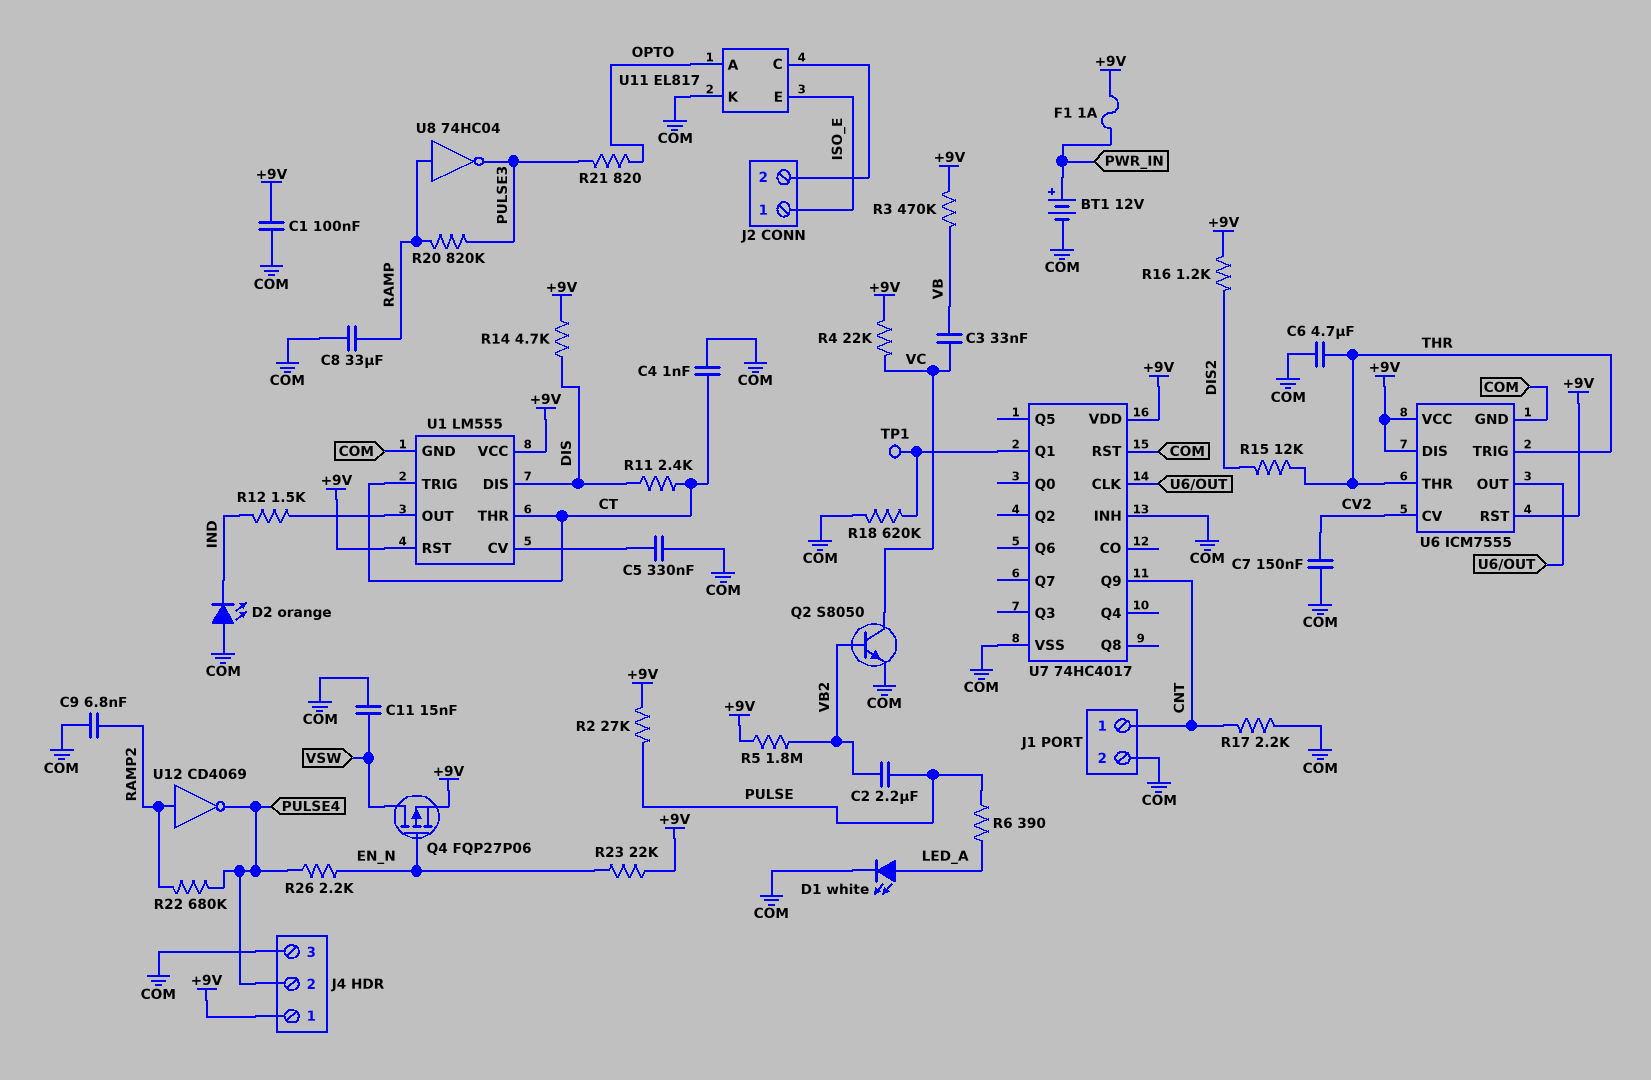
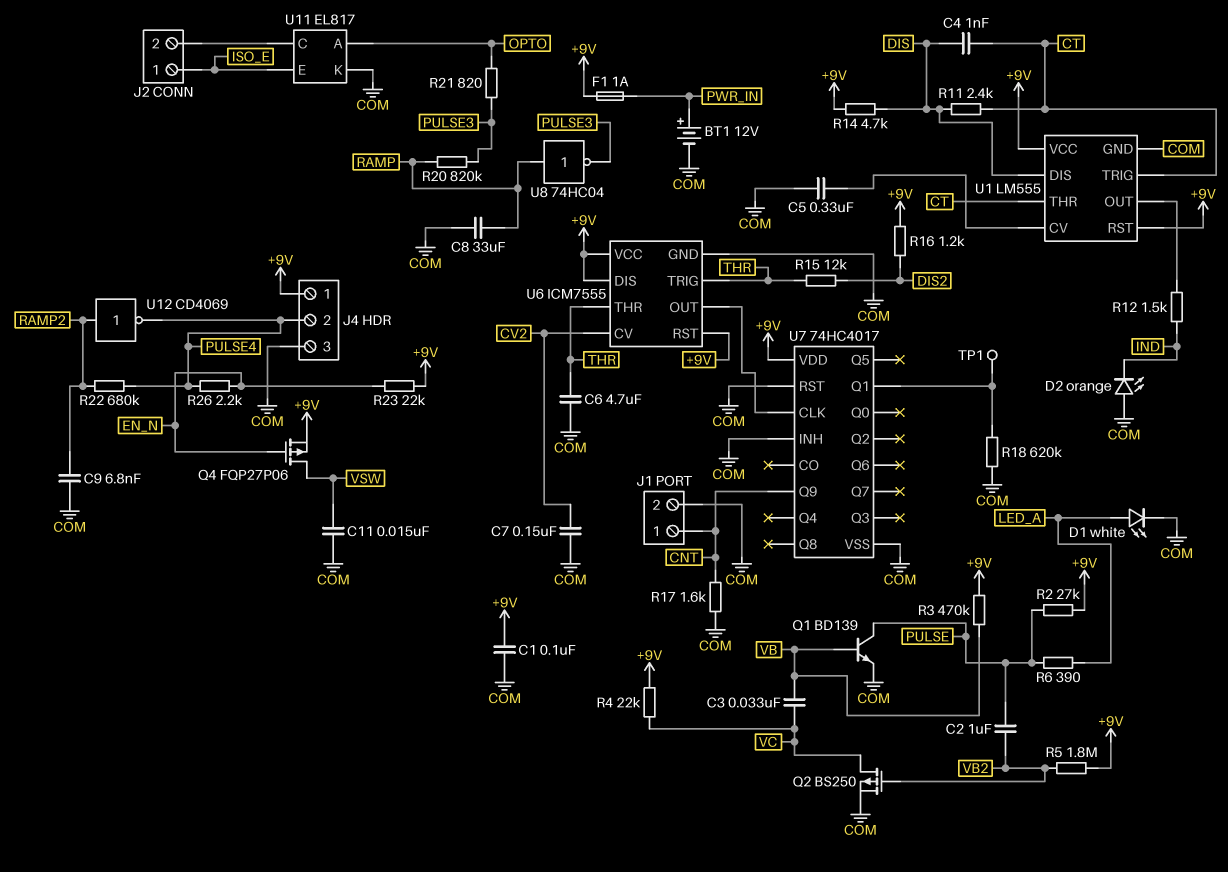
C2: 2.2uF (PULSE, VB2) -> 1uF (PULSE, VB2)
C4: 1nF (COM, CT) -> 1nF (CT, DIS)
Q1: none -> NPN BD139 (B VB, C PULSE, E COM)
Q2: NPN S8050 (B VB2, C VC, E COM) -> PMOS BS250 (G VB2, D VC, S COM)
R17: 2.2k (CNT, COM) -> 1.6k (CNT, COM)

